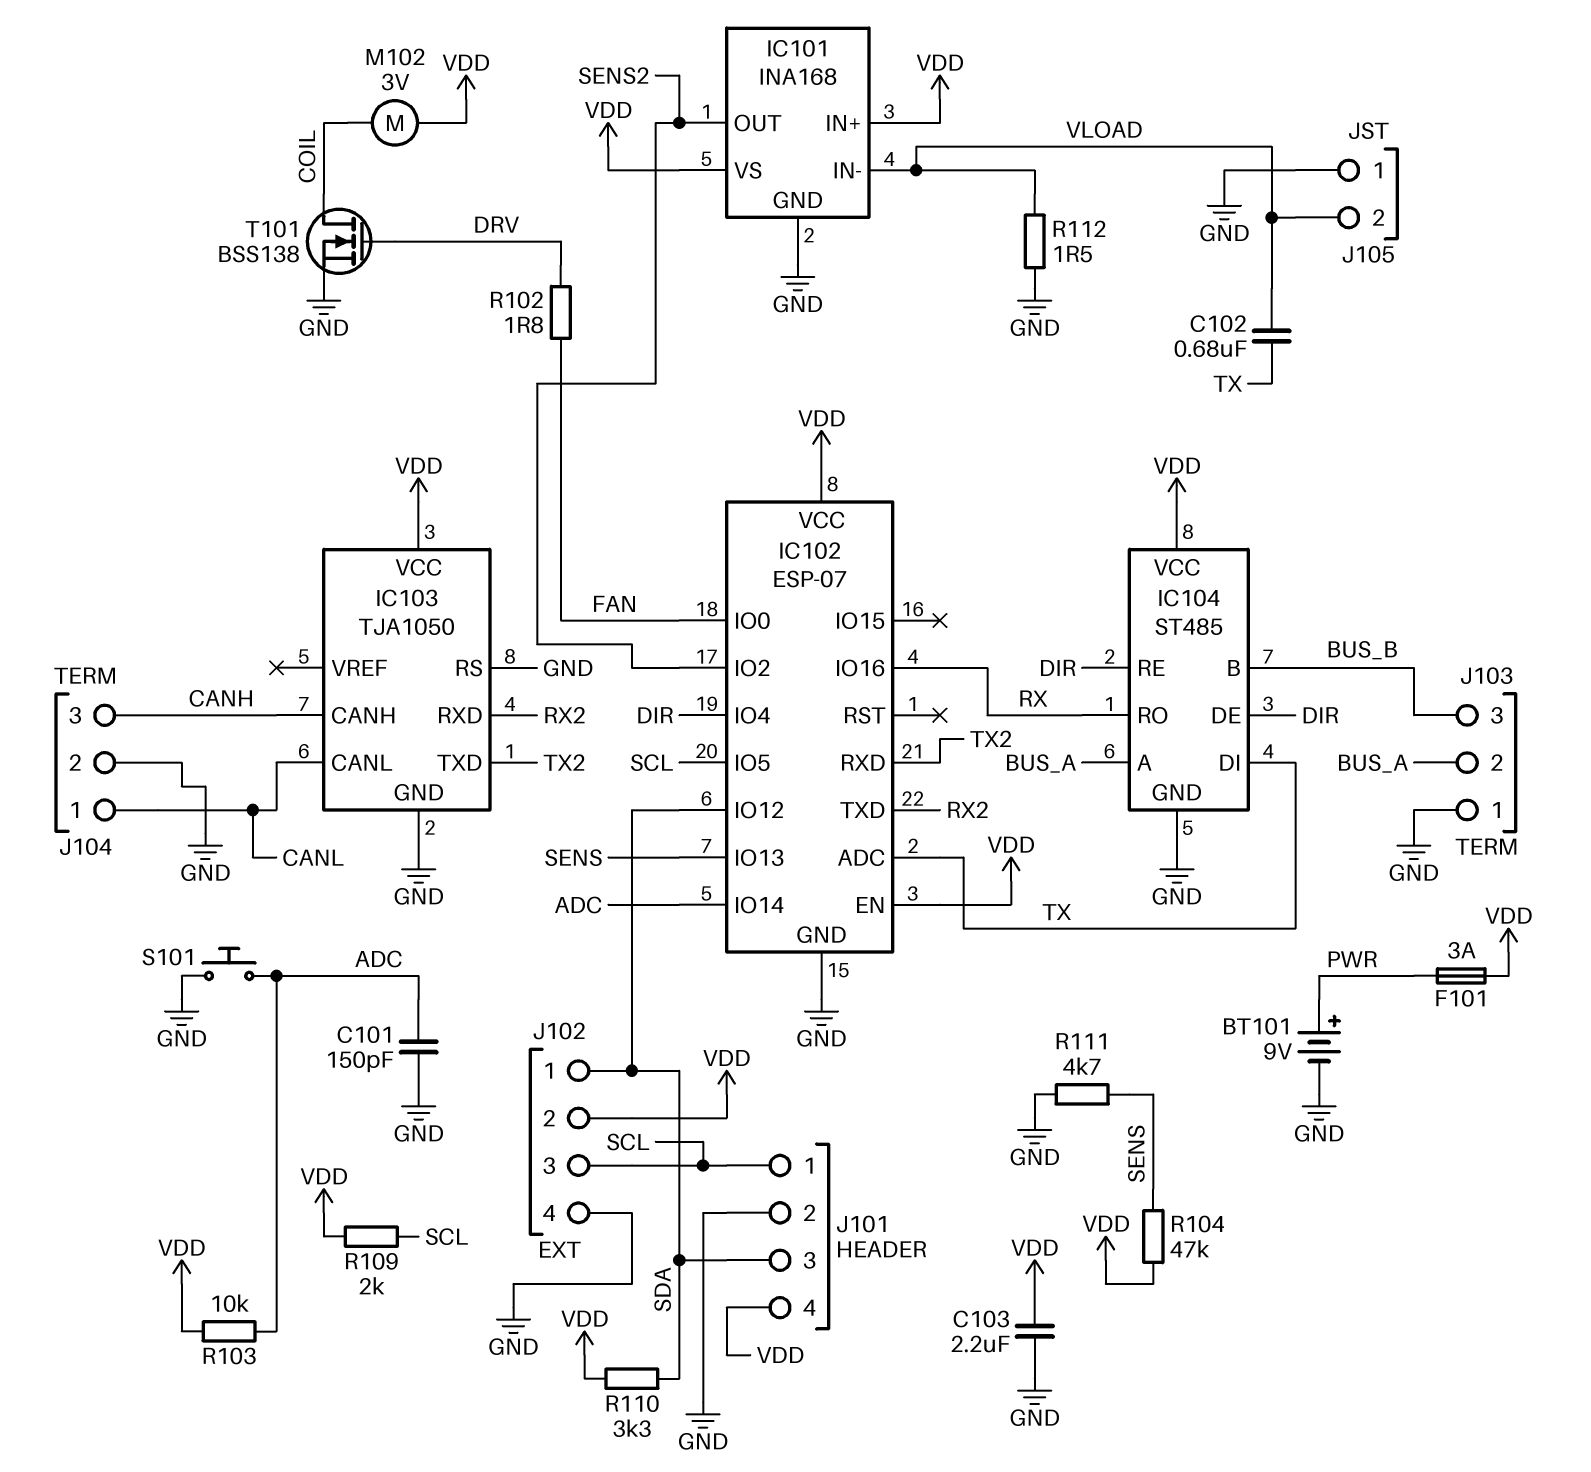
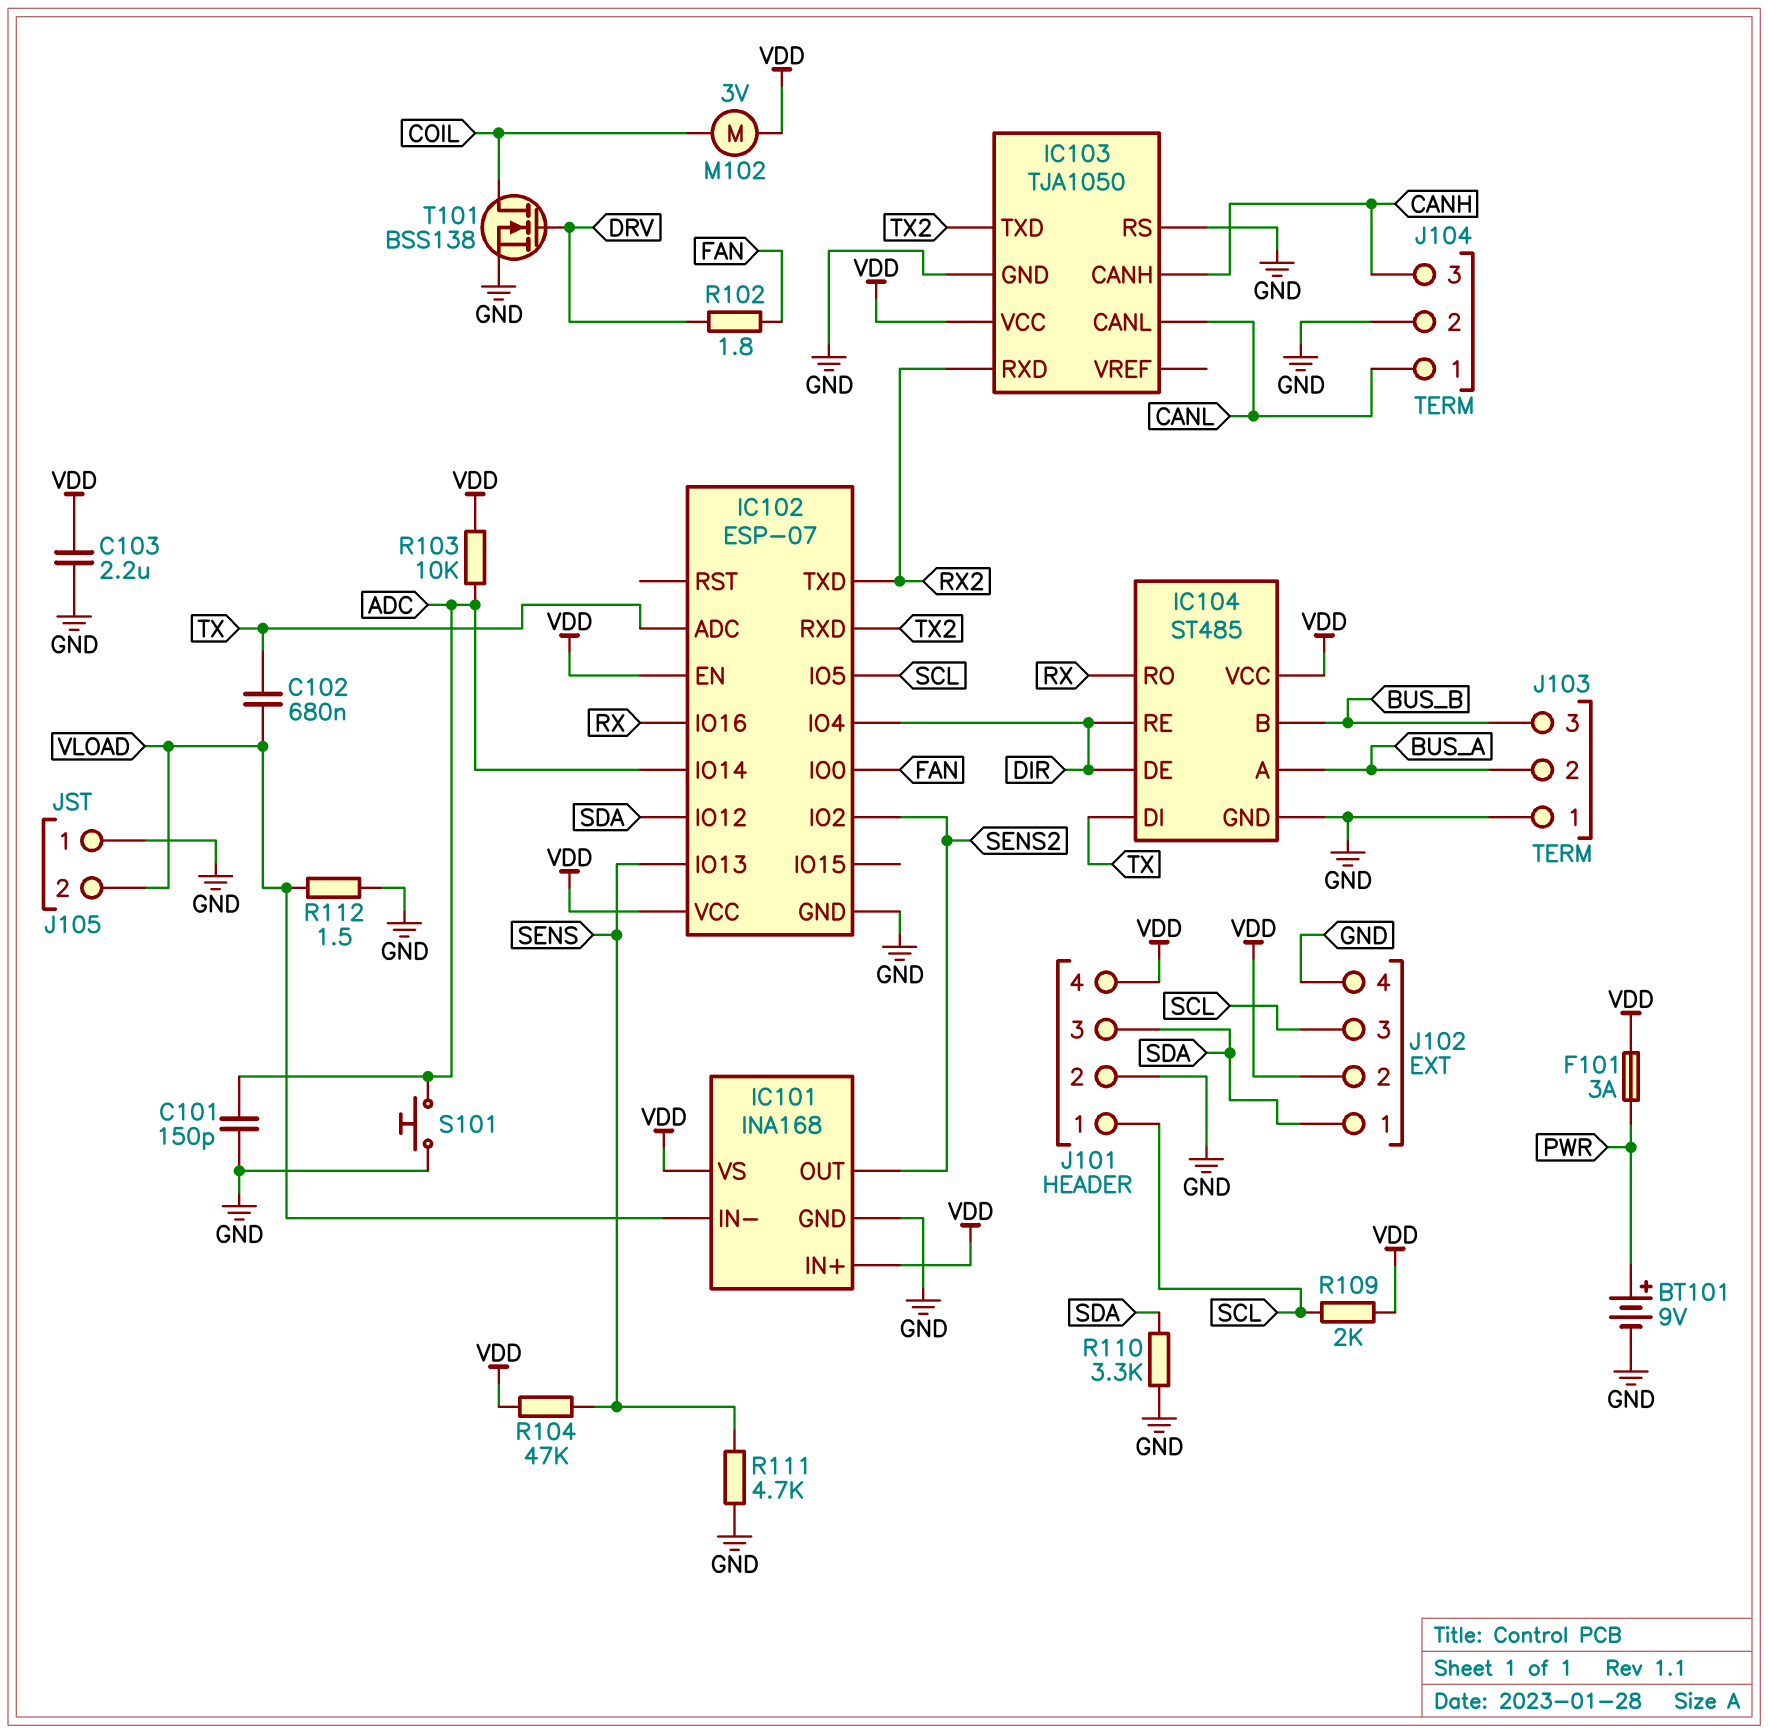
R110: 3.3k (SDA, VDD) -> 3.3k (GND, SDA)

